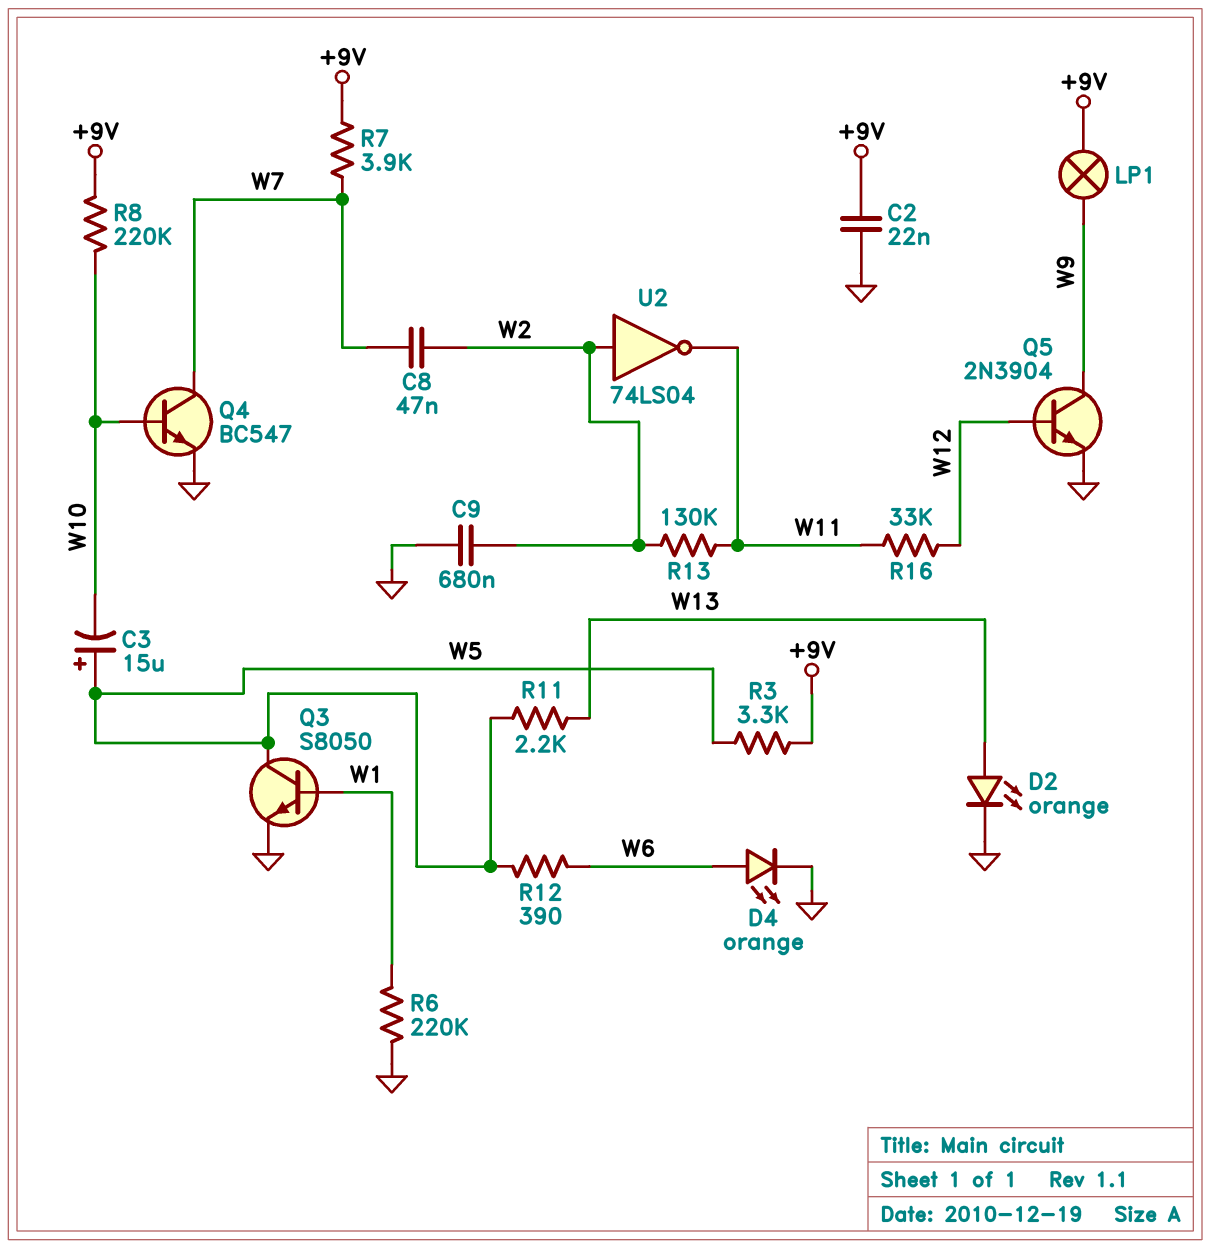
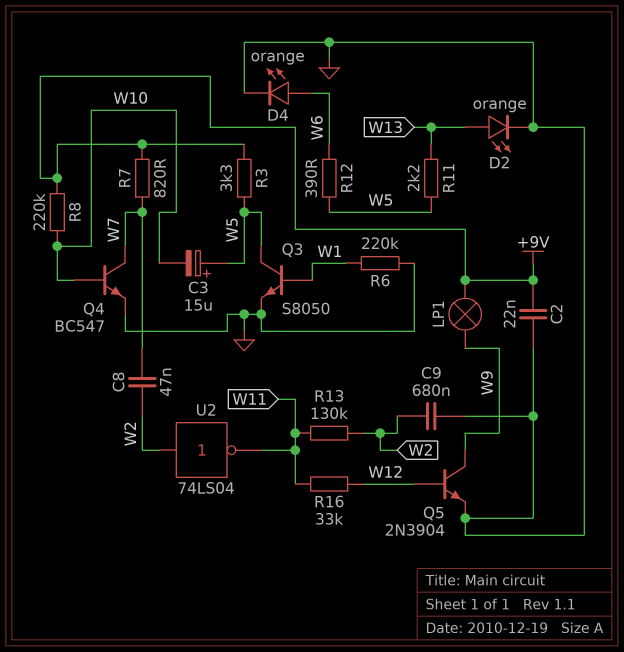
R7: 3.9k (+9V, W7) -> 820 (+9V, W7)

